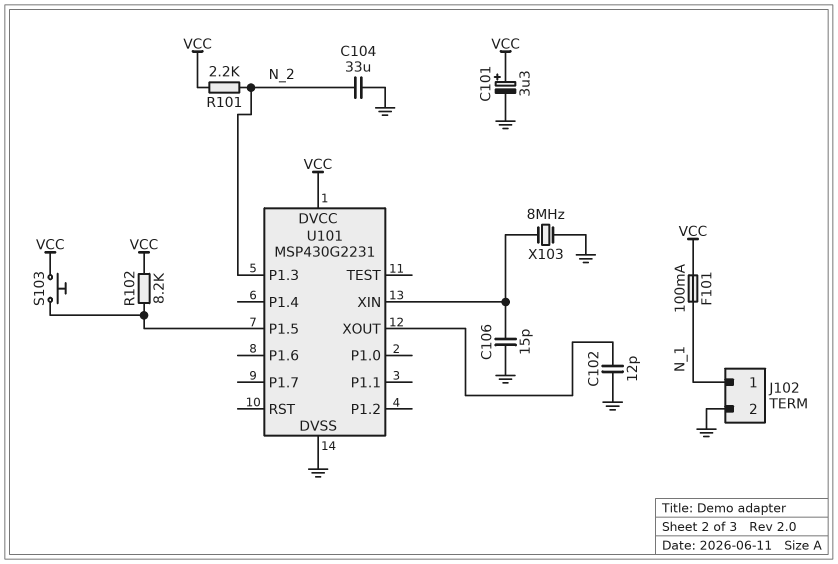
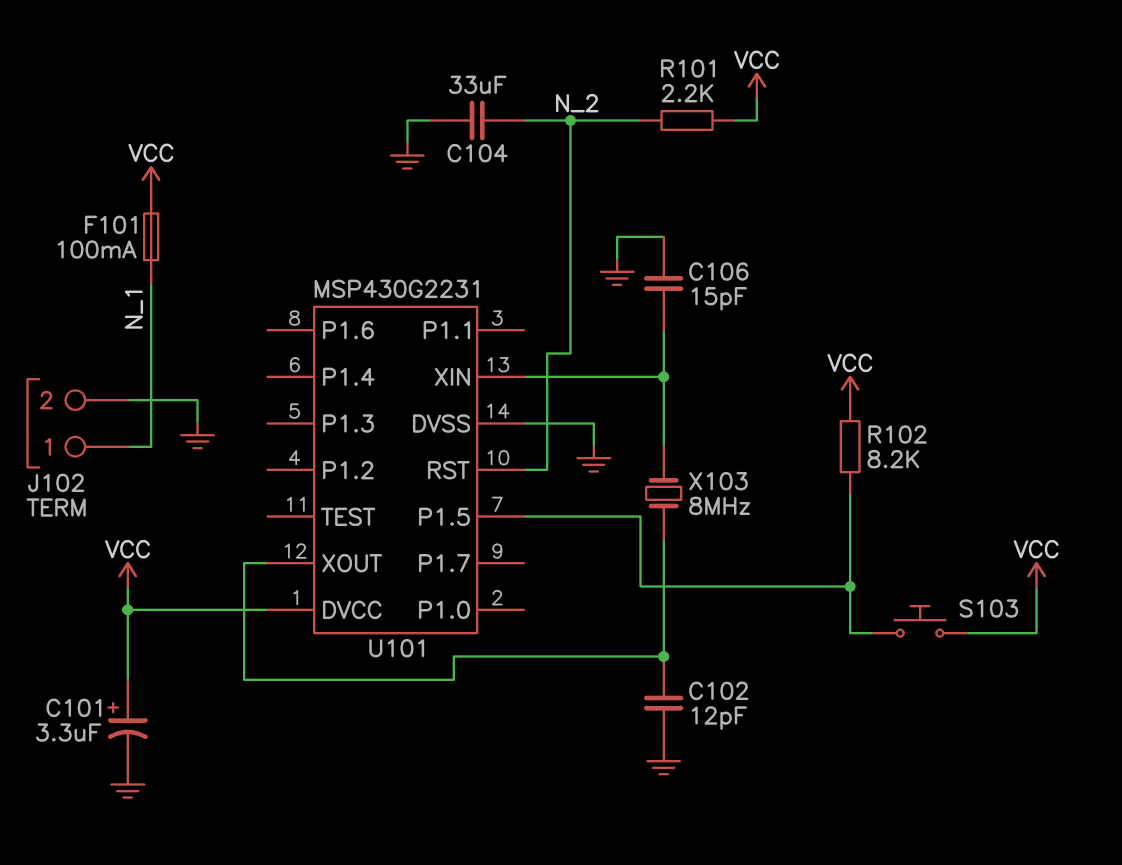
U101 pin P1.3: N_2 -> none
U101 pin RST: none -> N_2
X103: 8MHz (GND, U101/XIN) -> 8MHz (U101/XIN, U101/XOUT)

